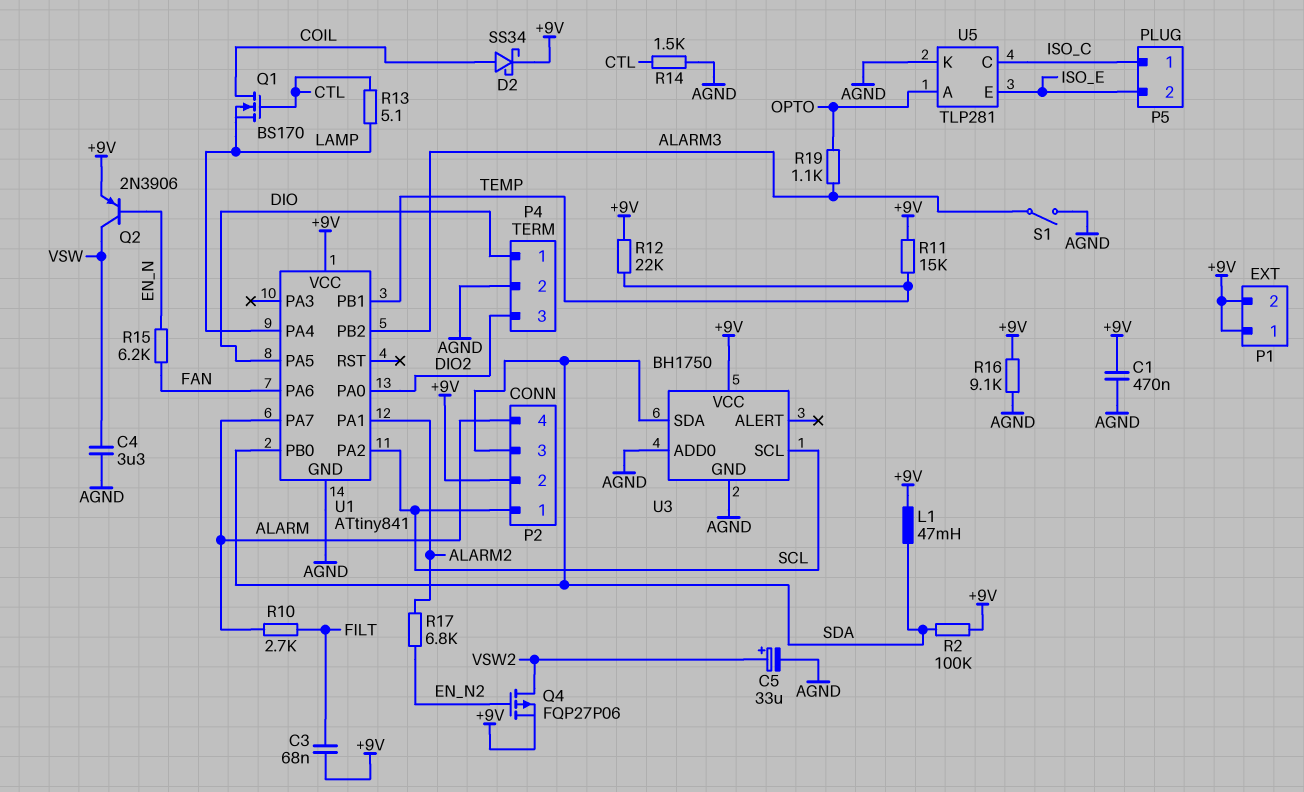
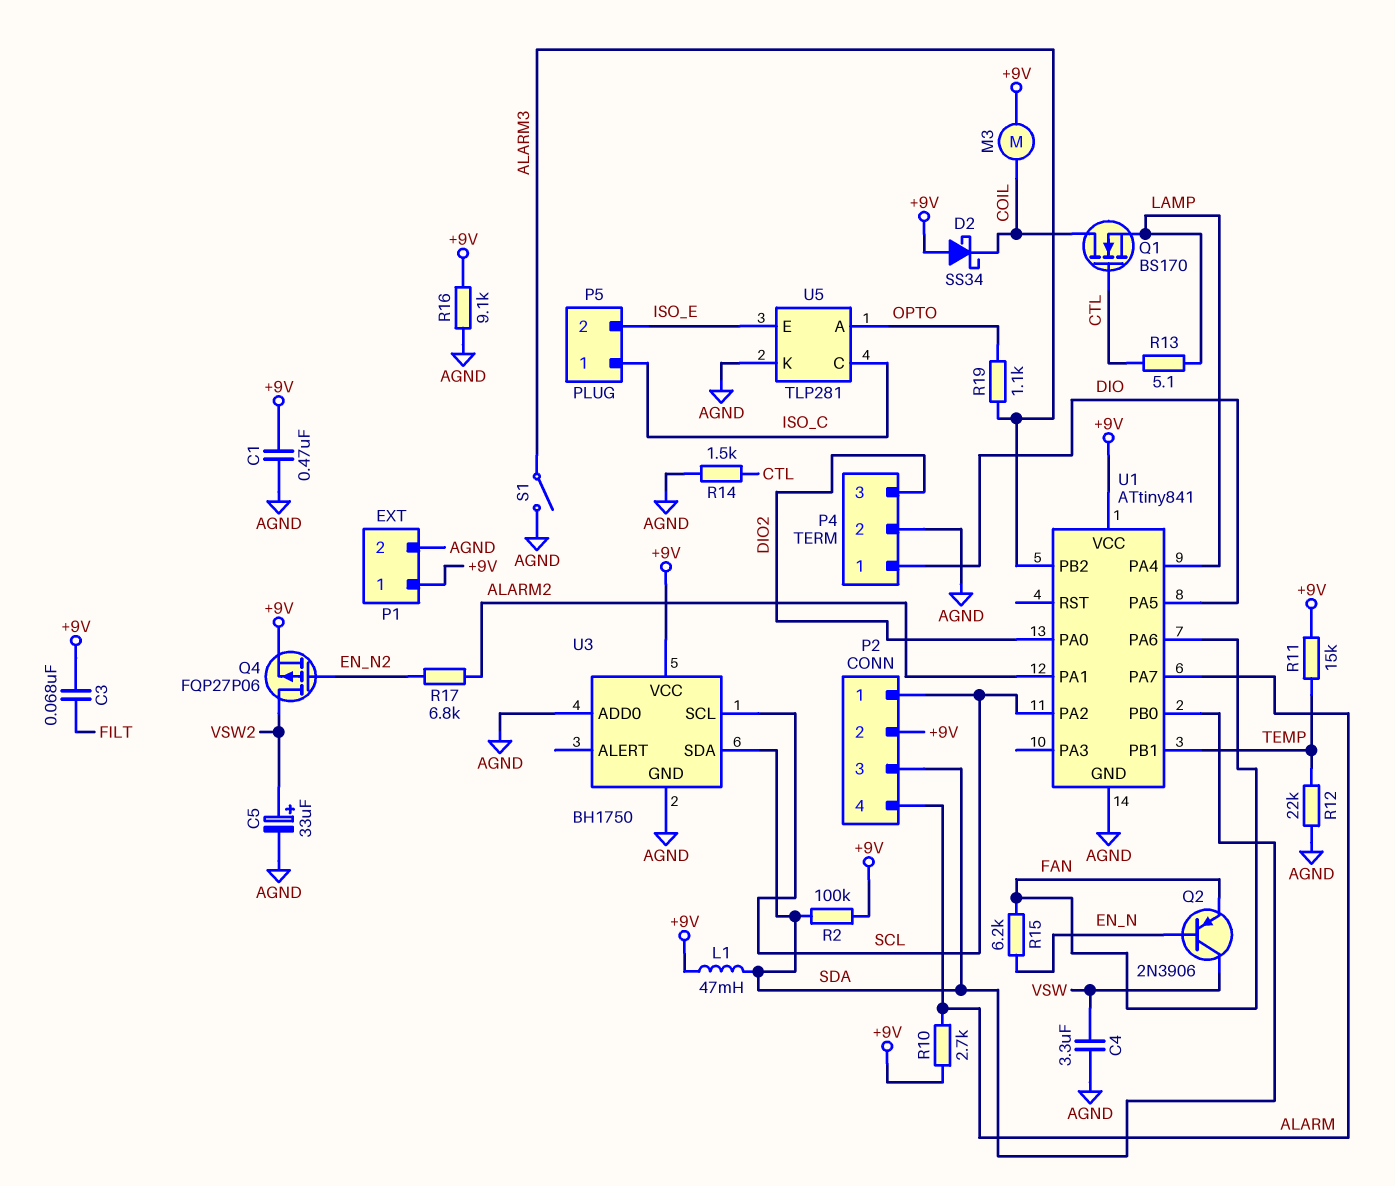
D2: schottky SS34 (A COIL, K +9V) -> schottky SS34 (A +9V, K COIL)
M3: none -> motor (+9V, COIL)
P1 pin 2: +9V -> AGND
Q2: PNP 2N3906 (B EN_N, C VSW, E +9V) -> PNP 2N3906 (B EN_N, C VSW, E FAN)
R10: 2.7k (ALARM, FILT) -> 2.7k (+9V, ALARM)
R12: 22k (+9V, TEMP) -> 22k (AGND, TEMP)

